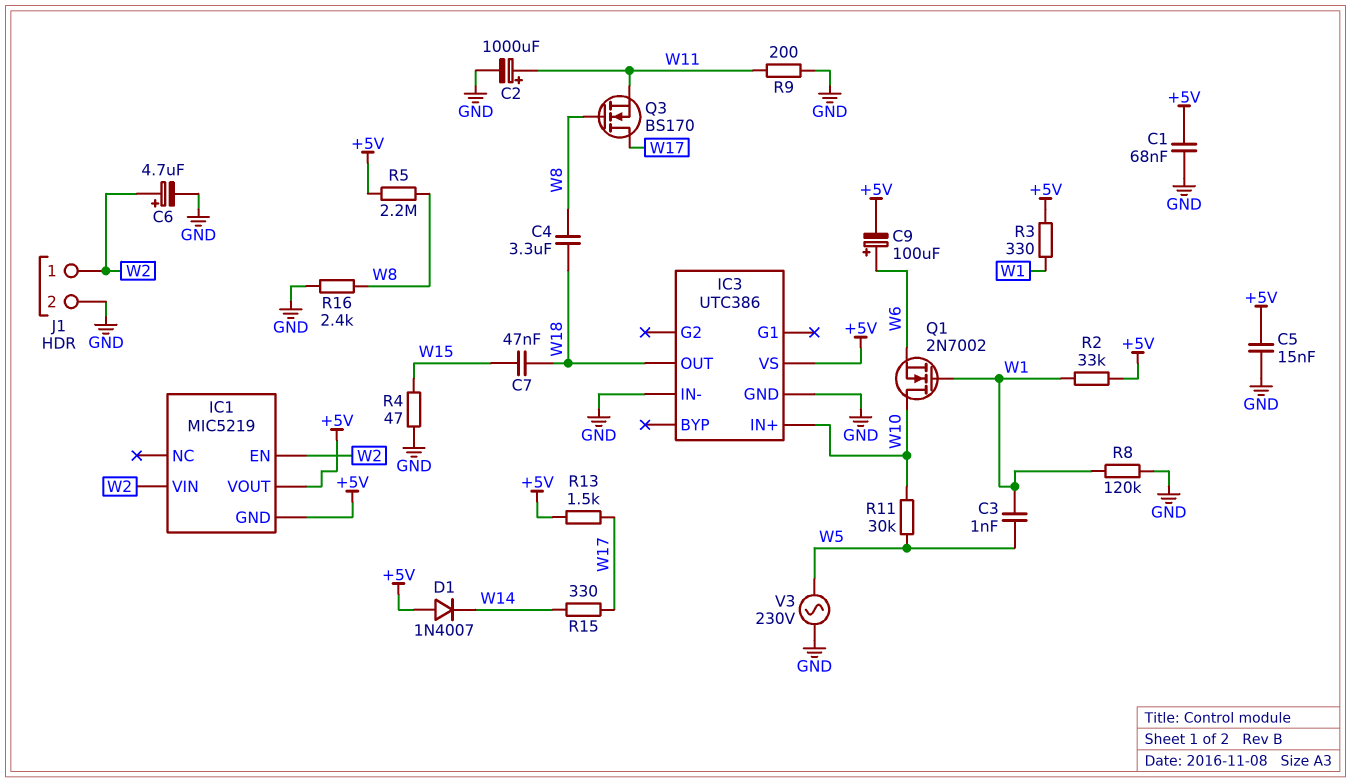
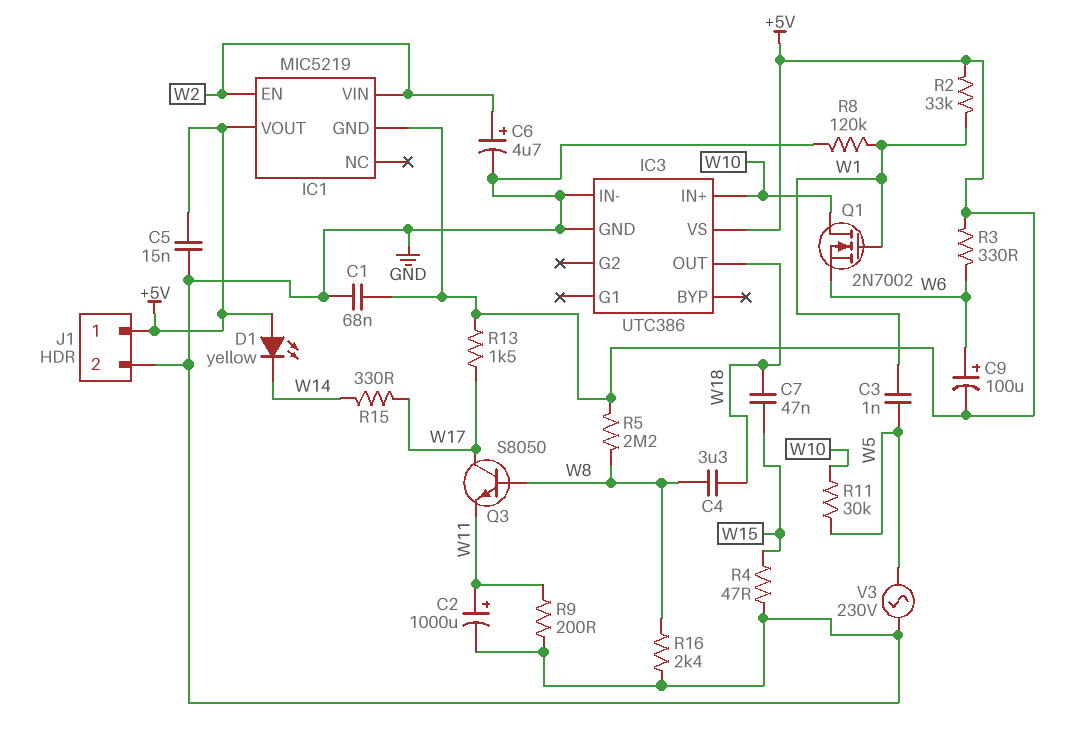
D1: diode 1N4007 (A +5V, K W14) -> LED yellow (A +5V, K W14)
J1 pin 1: W2 -> +5V
Q3: NMOS BS170 (G W8, D W17, S W11) -> NPN S8050 (B W8, C W17, E W11)
R3: 330 (+5V, W1) -> 330 (+5V, W6)

